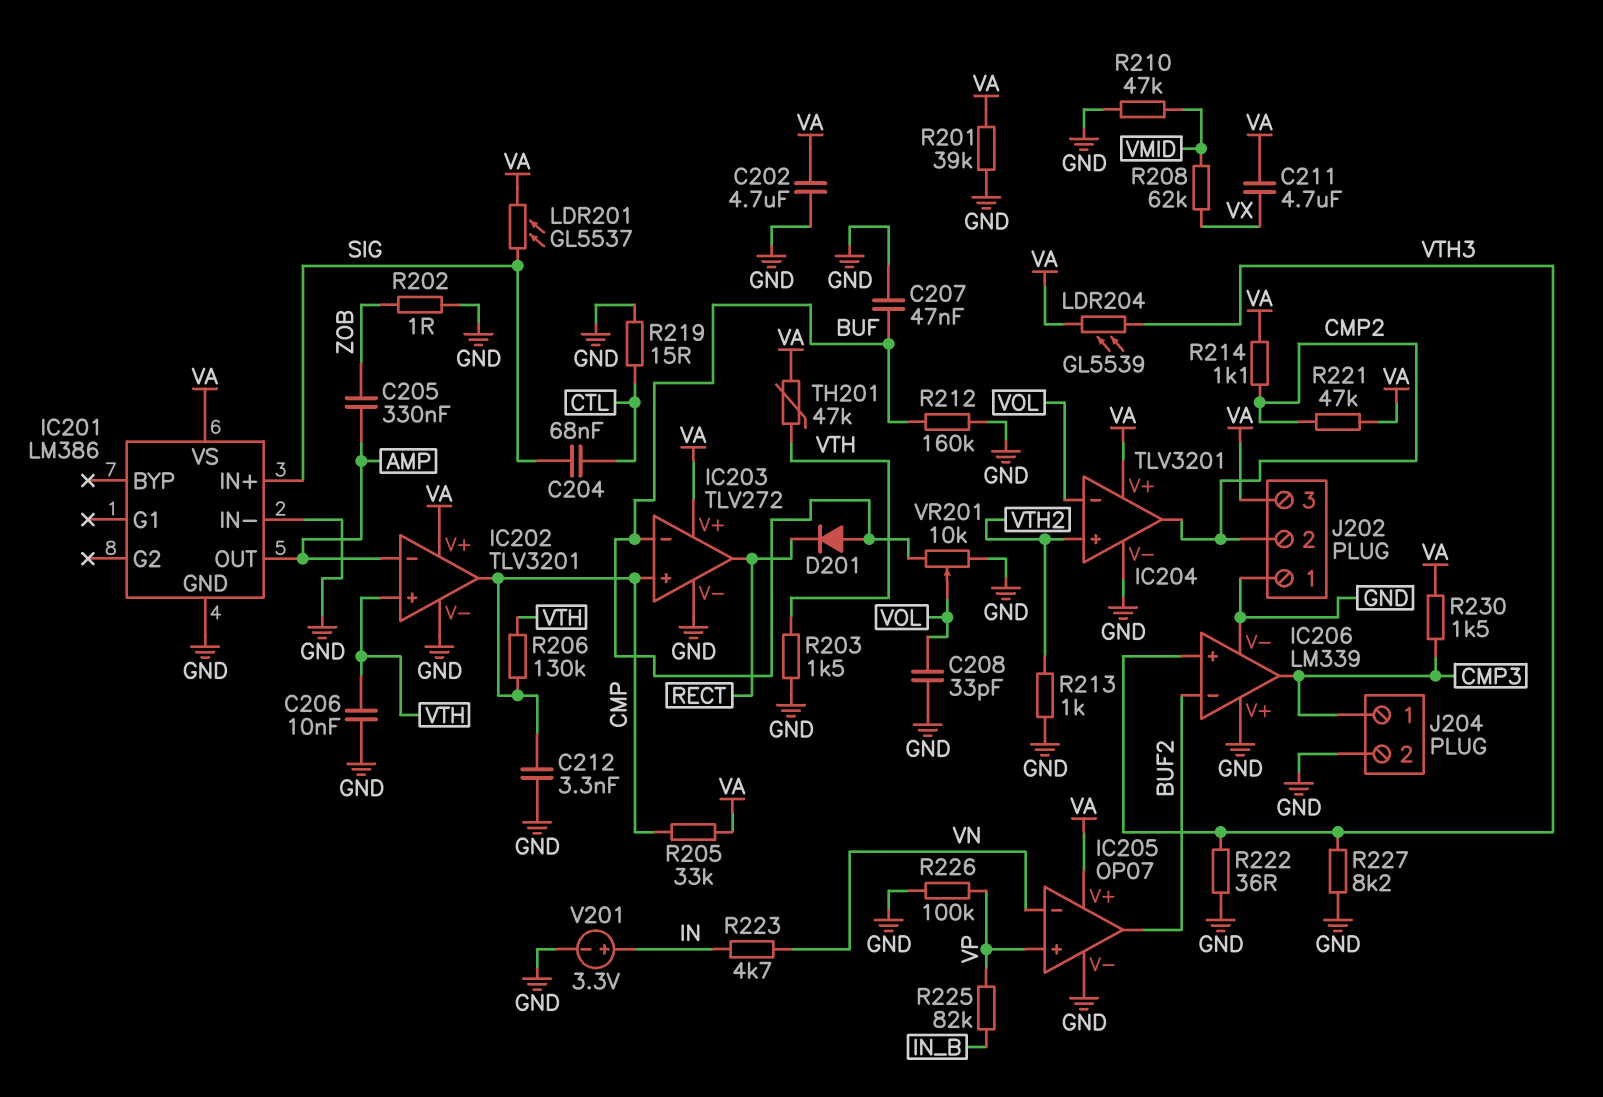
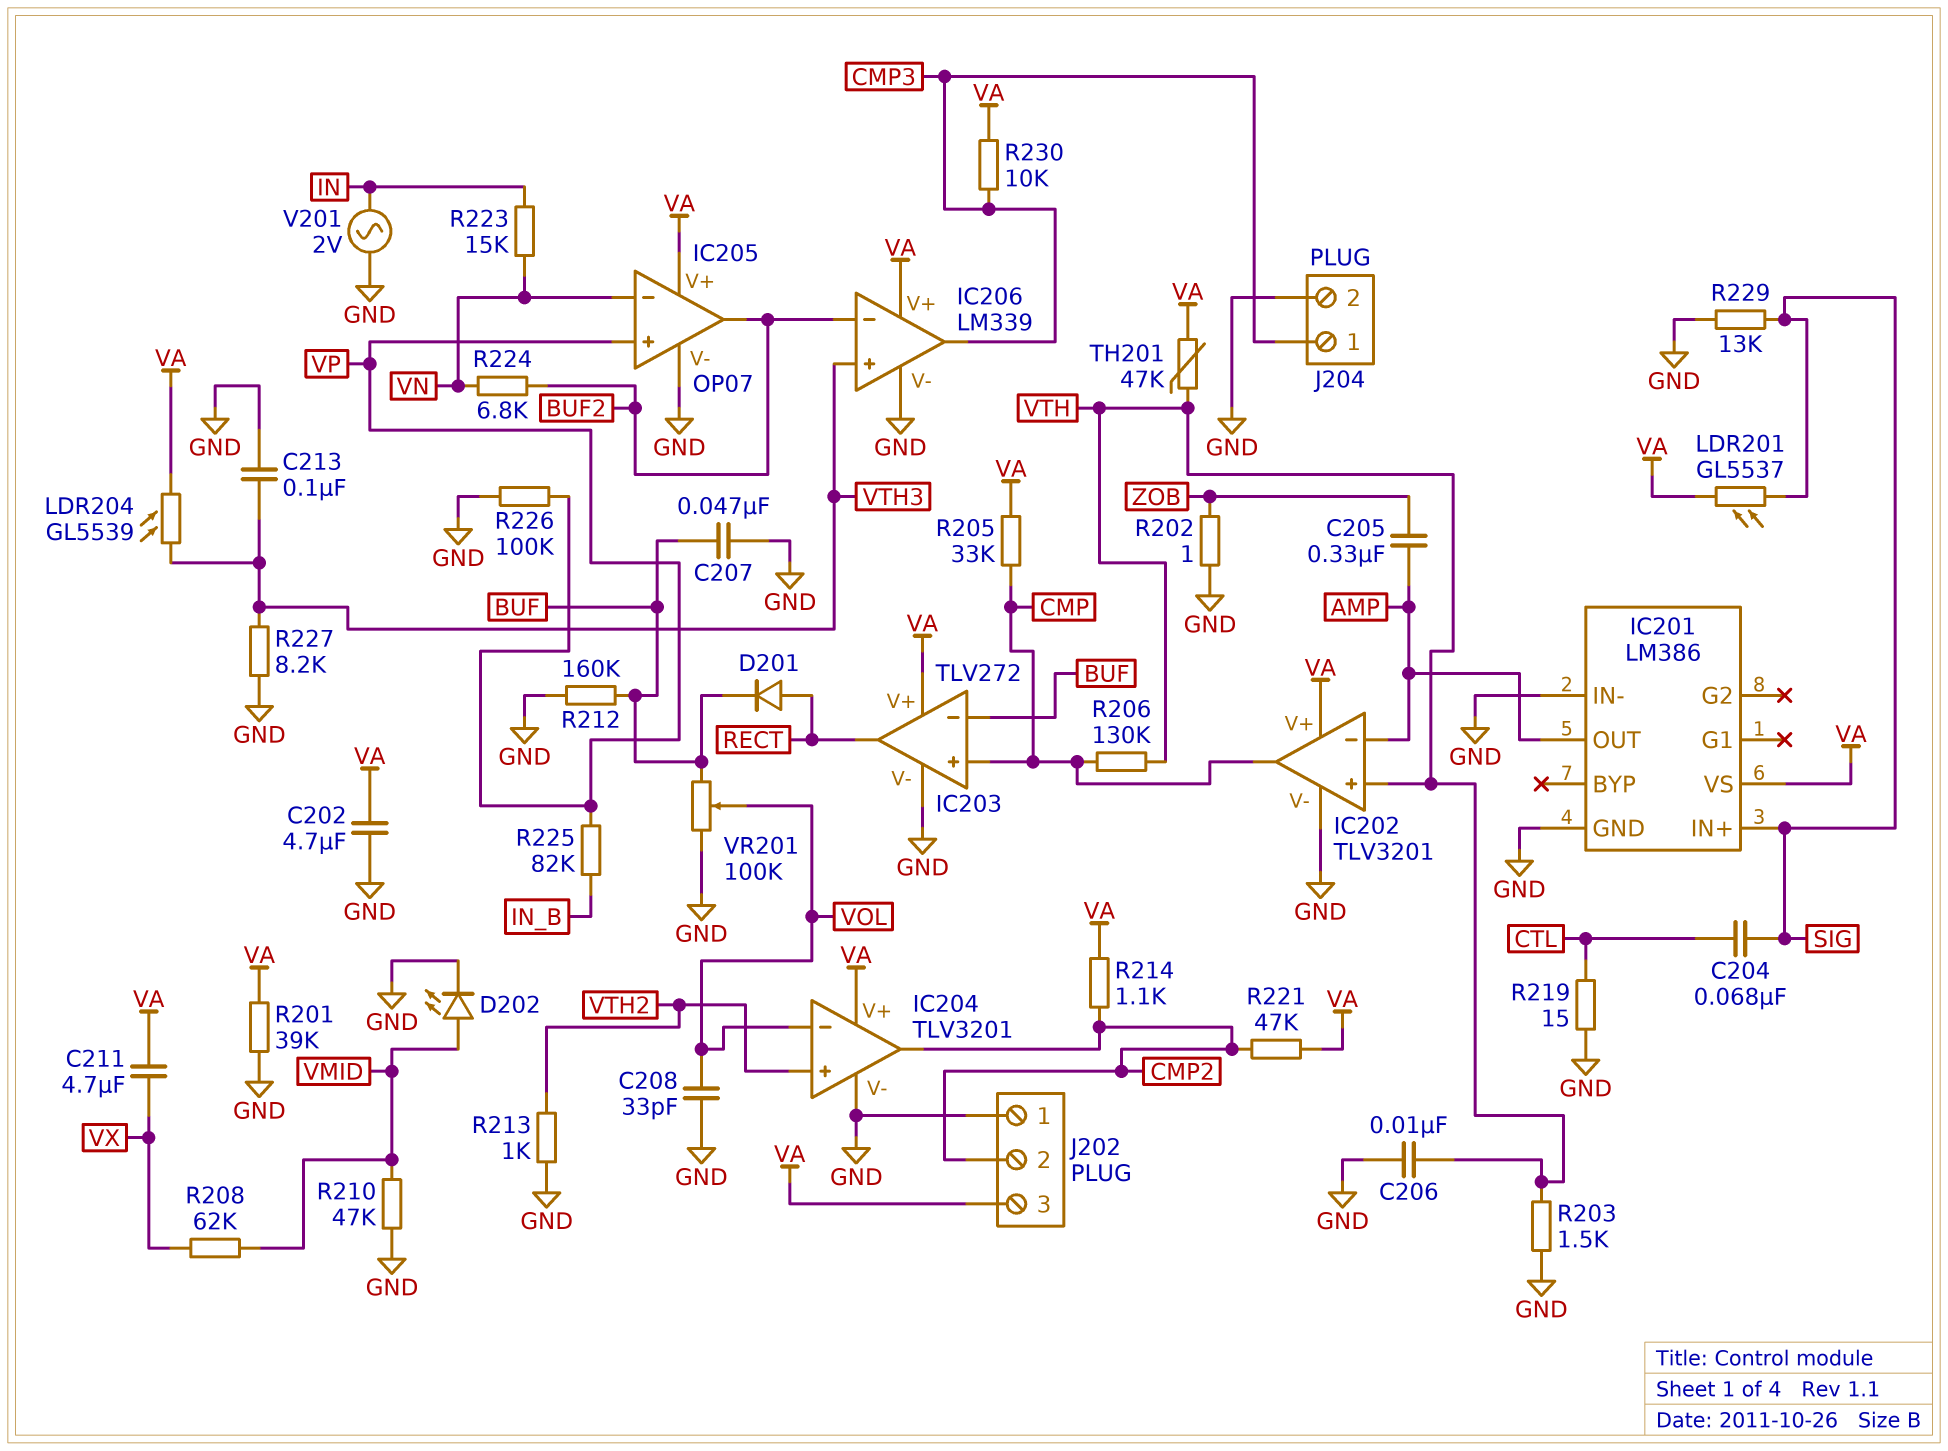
C212: 3.3nF (CMP, GND) -> none
C213: none -> 100nF (GND, VTH3)
D201: diode (A BUF, K RECT) -> diode (A RECT, K BUF)
D202: none -> LED (A VMID, K GND)
IC206 pin V+: GND -> VA
R222: 36 (GND, VTH3) -> none
R223: 4.7k (IN, VN) -> 15k (IN, VN)
R224: none -> 6.8k (BUF2, VN)
R229: none -> 13k (GND, SIG)
R230: 1.5k (CMP3, VA) -> 10k (CMP3, VA)
V201: 3.3V (plus IN, minus GND) -> AC 2V (GND, IN)
VR201: 10k (BUF, GND, wiper VOL) -> 100k (BUF, GND, wiper VOL)

